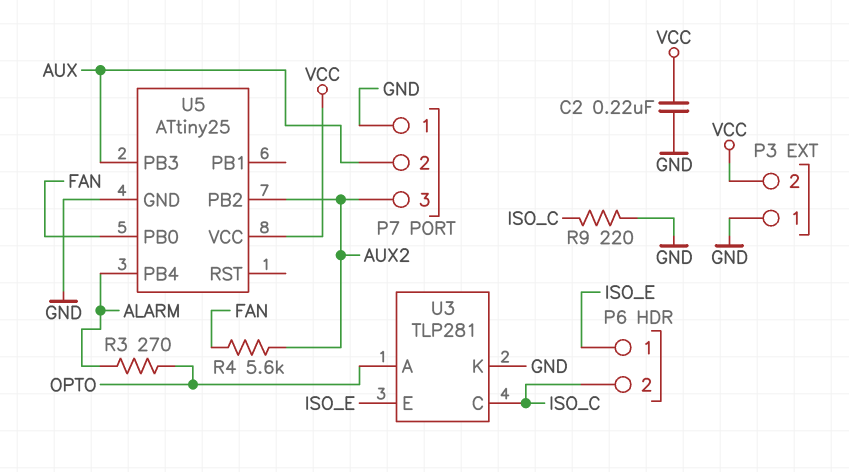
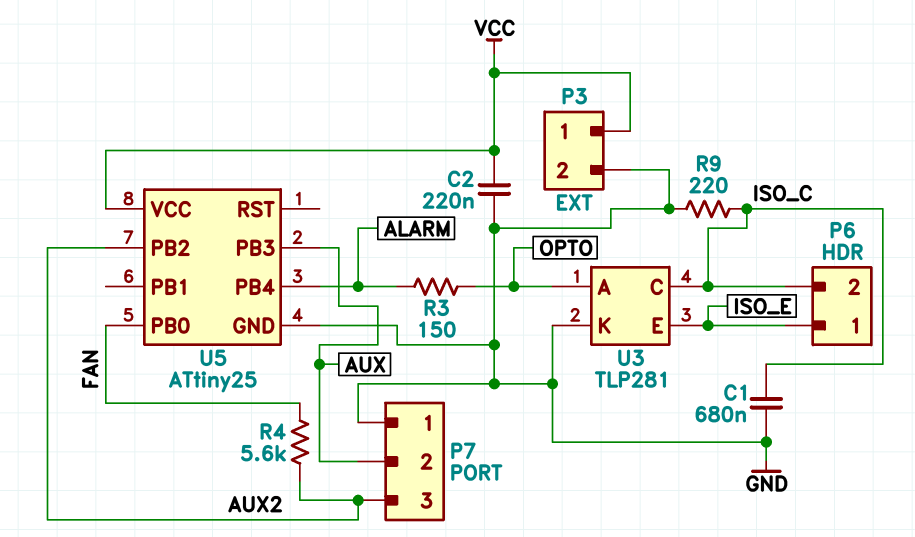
C1: none -> 680nF (GND, ISO_C)
P3 pin 1: GND -> VCC
P3 pin 2: VCC -> GND
R3: 270 (ALARM, OPTO) -> 150 (ALARM, OPTO)

